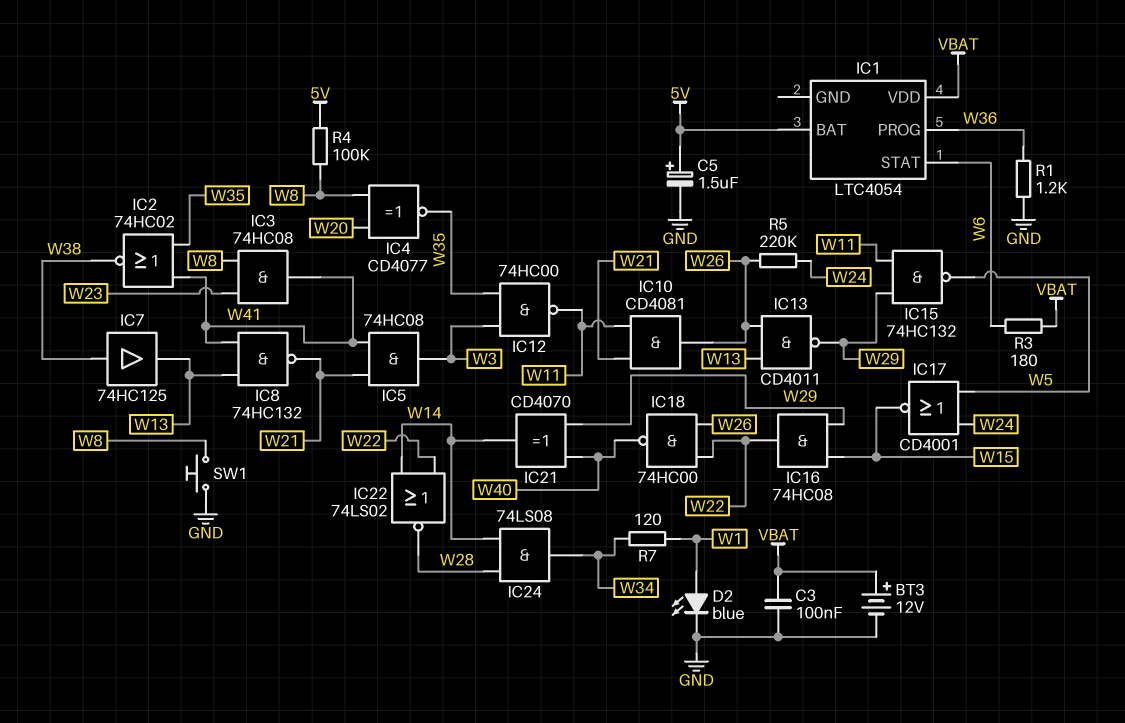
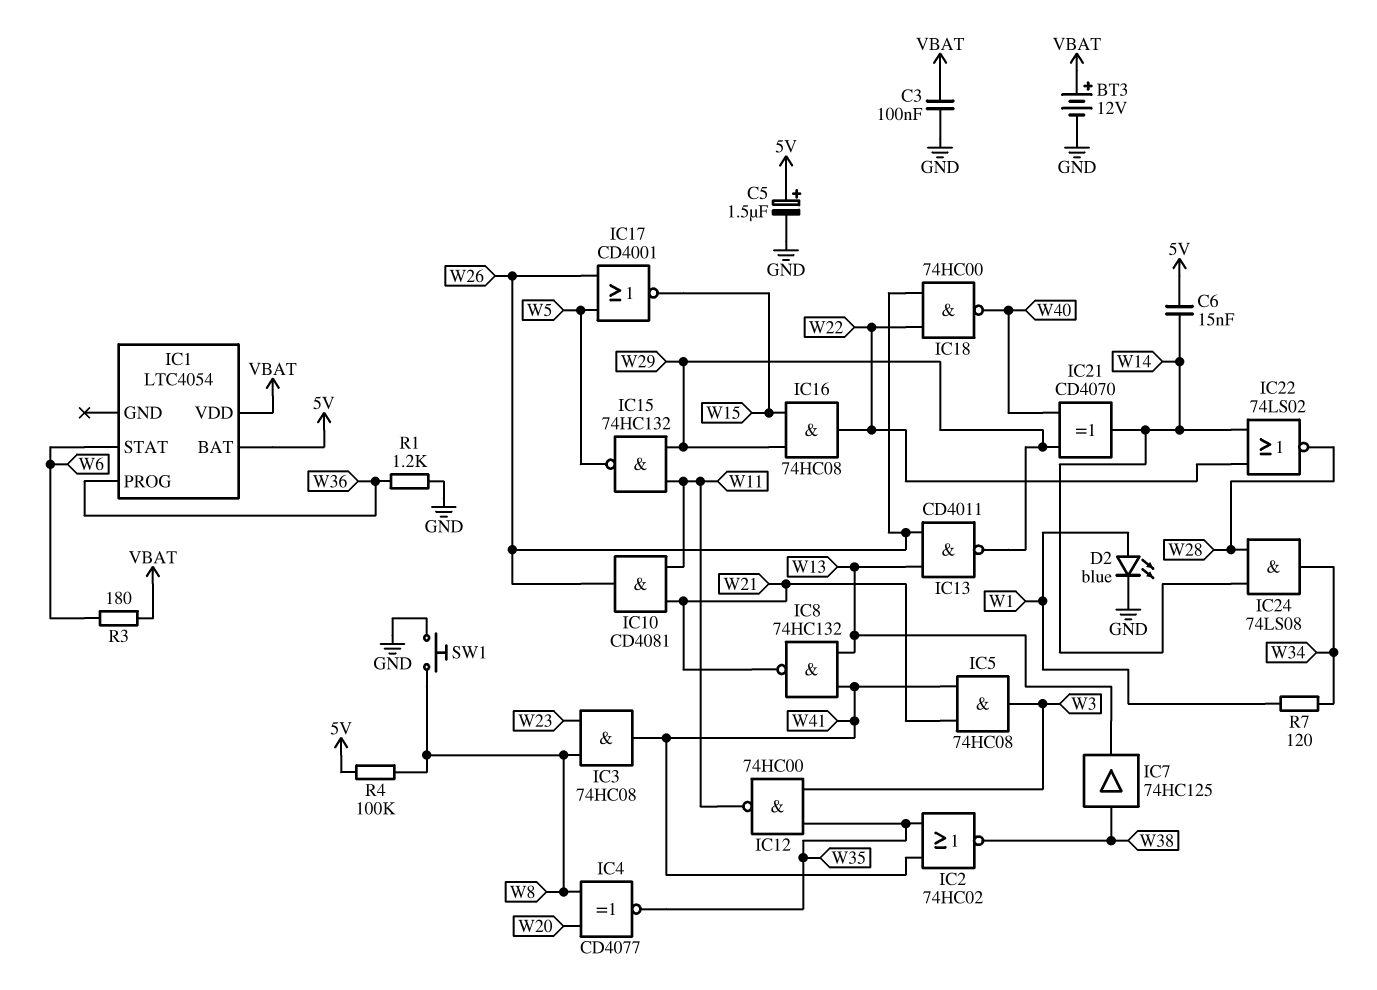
C6: none -> 15nF (5V, W14)
IC17: NOR CD4001 (in W5, in W24, out W15) -> NOR CD4001 (in W5, in W26, out W15)
R5: 220k (W24, W26) -> none

